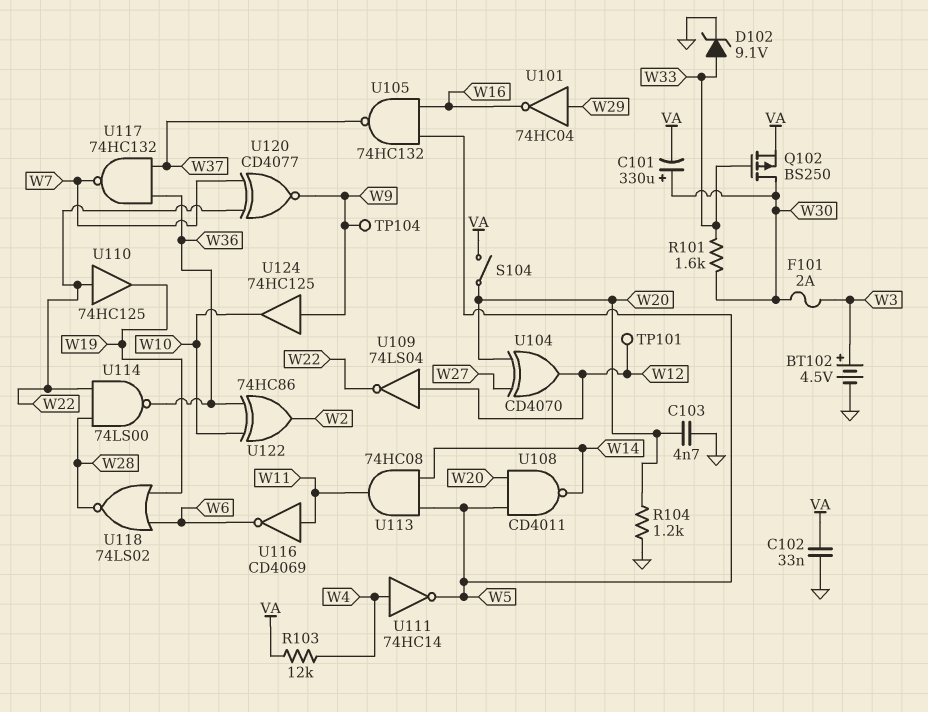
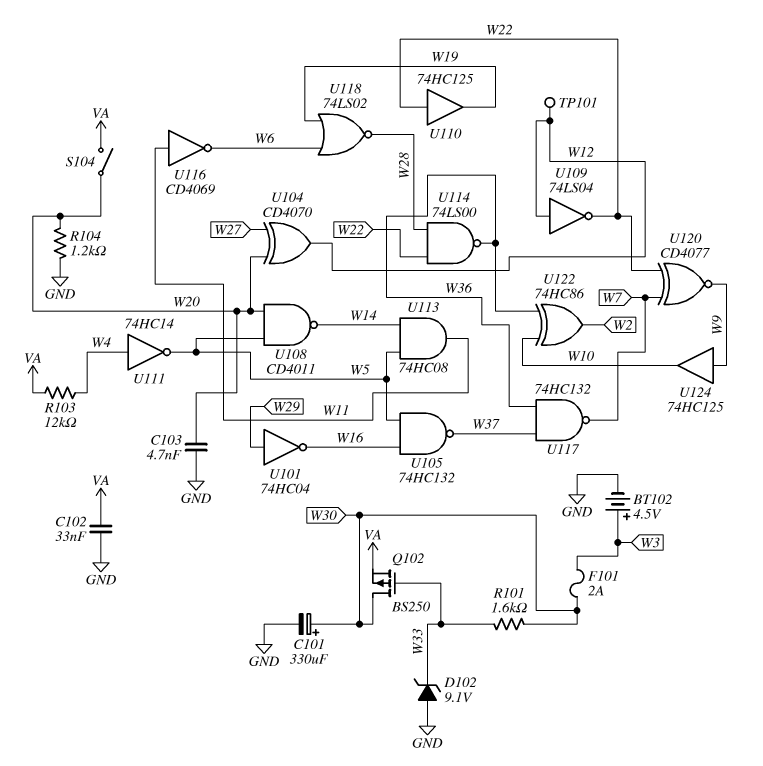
C101: 330uF (plus W30, minus VA) -> 330uF (plus W30, minus GND)
D102: zener 9.1V (A W33, K GND) -> zener 9.1V (A GND, K W33)
TP104: test point (W9) -> none

